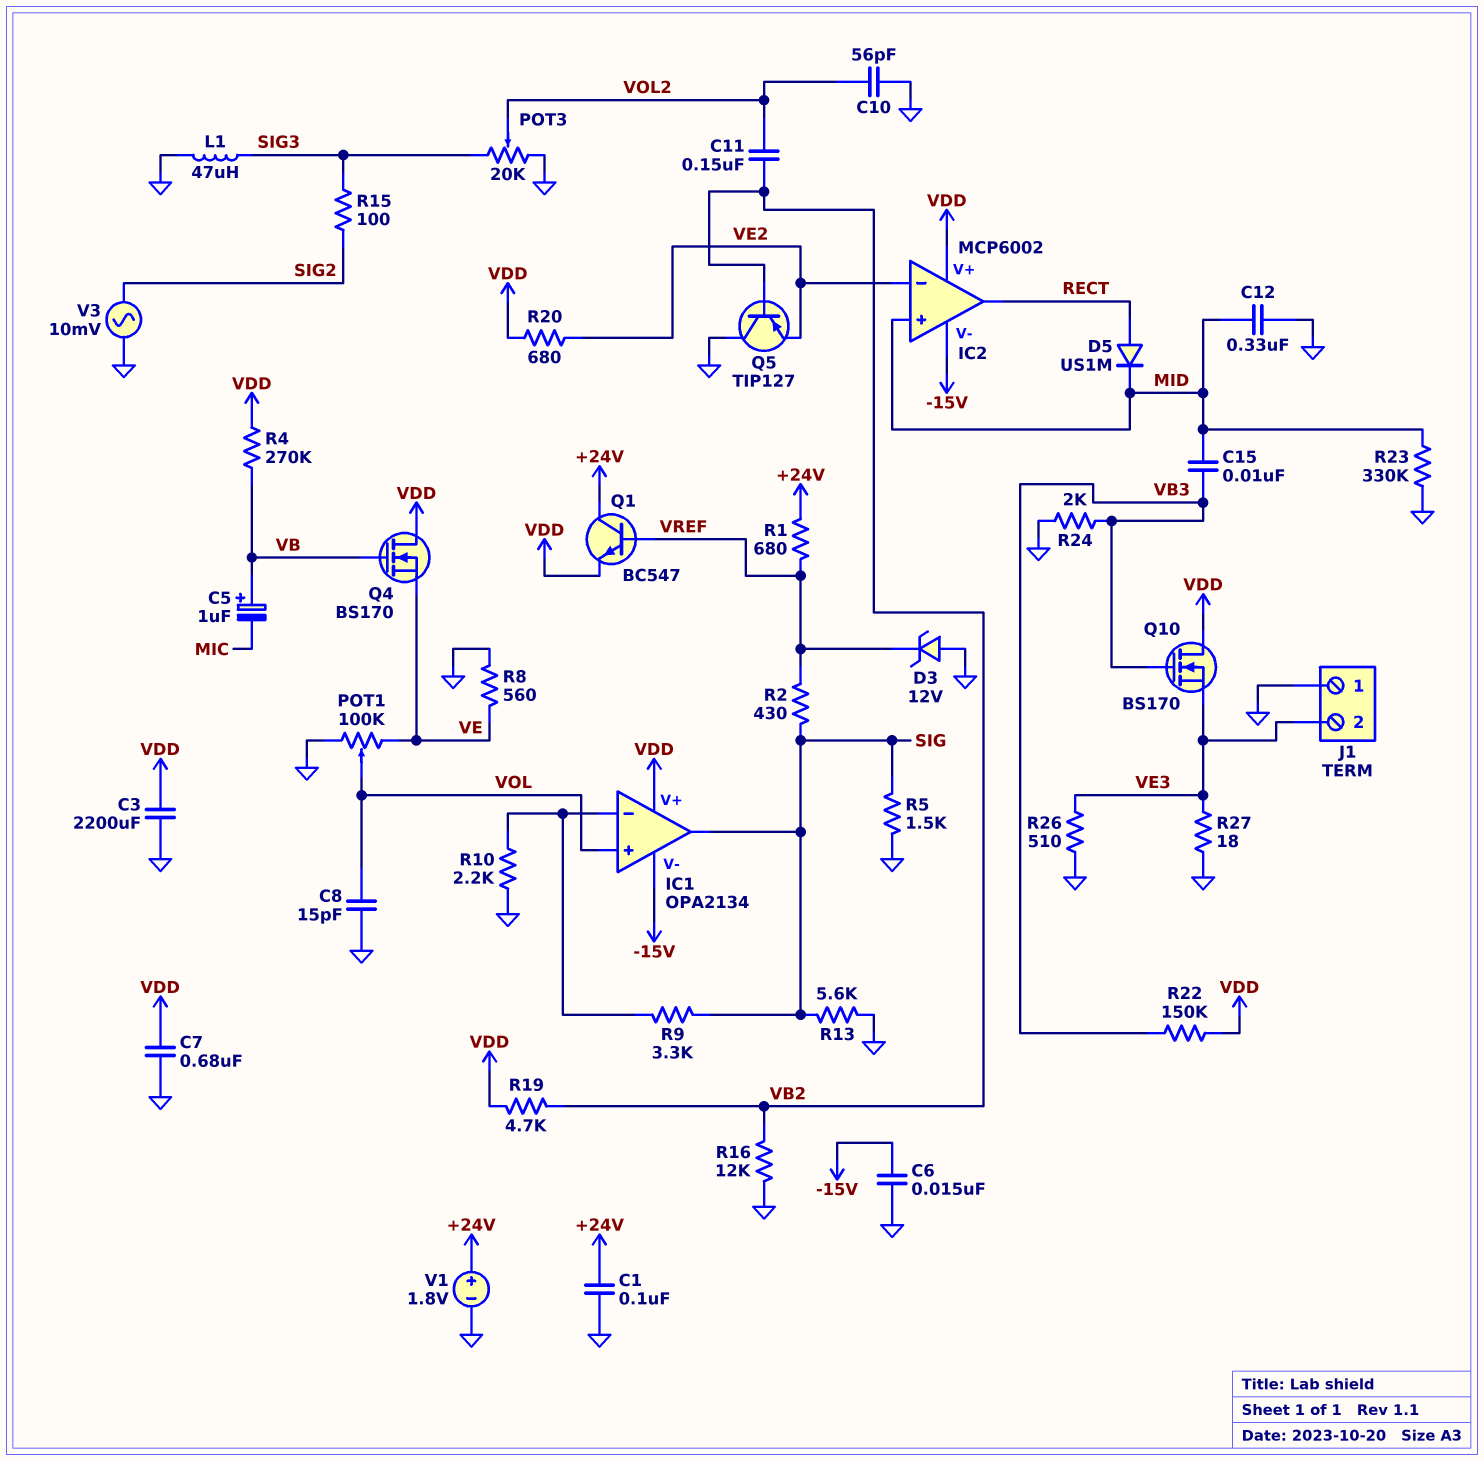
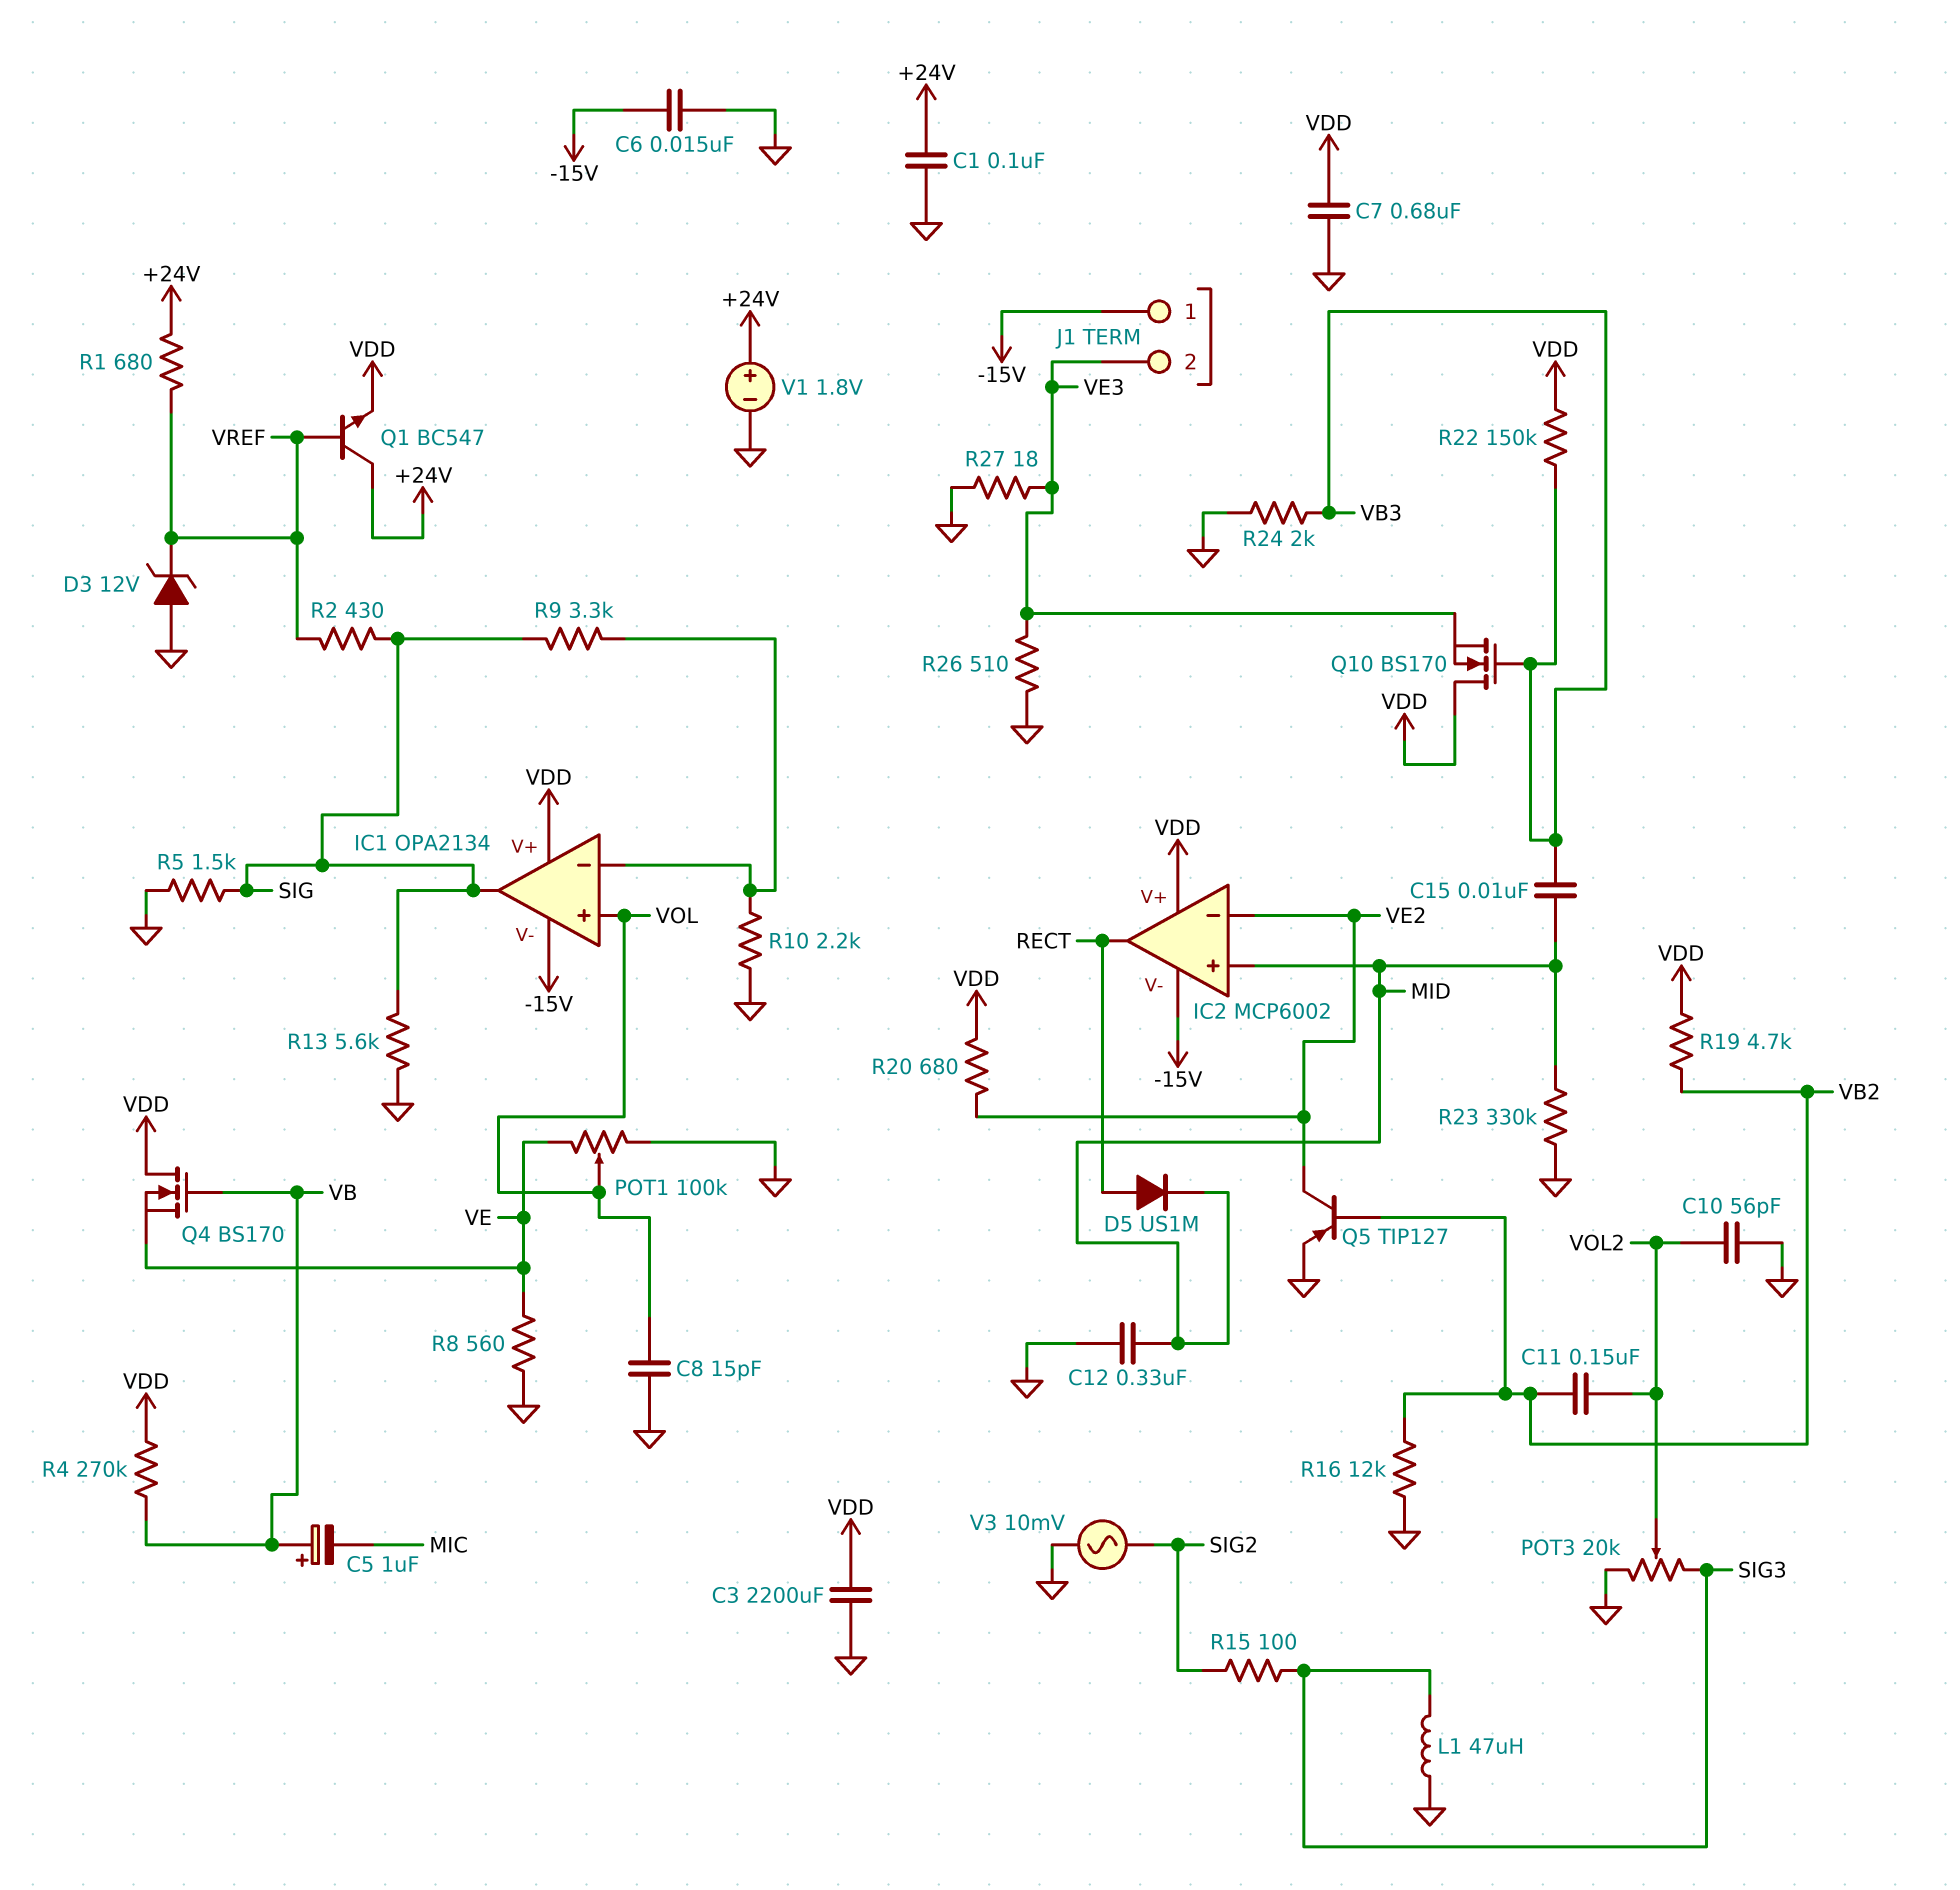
J1 pin 1: GND -> -15V
Q5: PNP TIP127 (B VB2, C GND, E VE2) -> PNP TIP127 (B VB2, C VE2, E GND)

